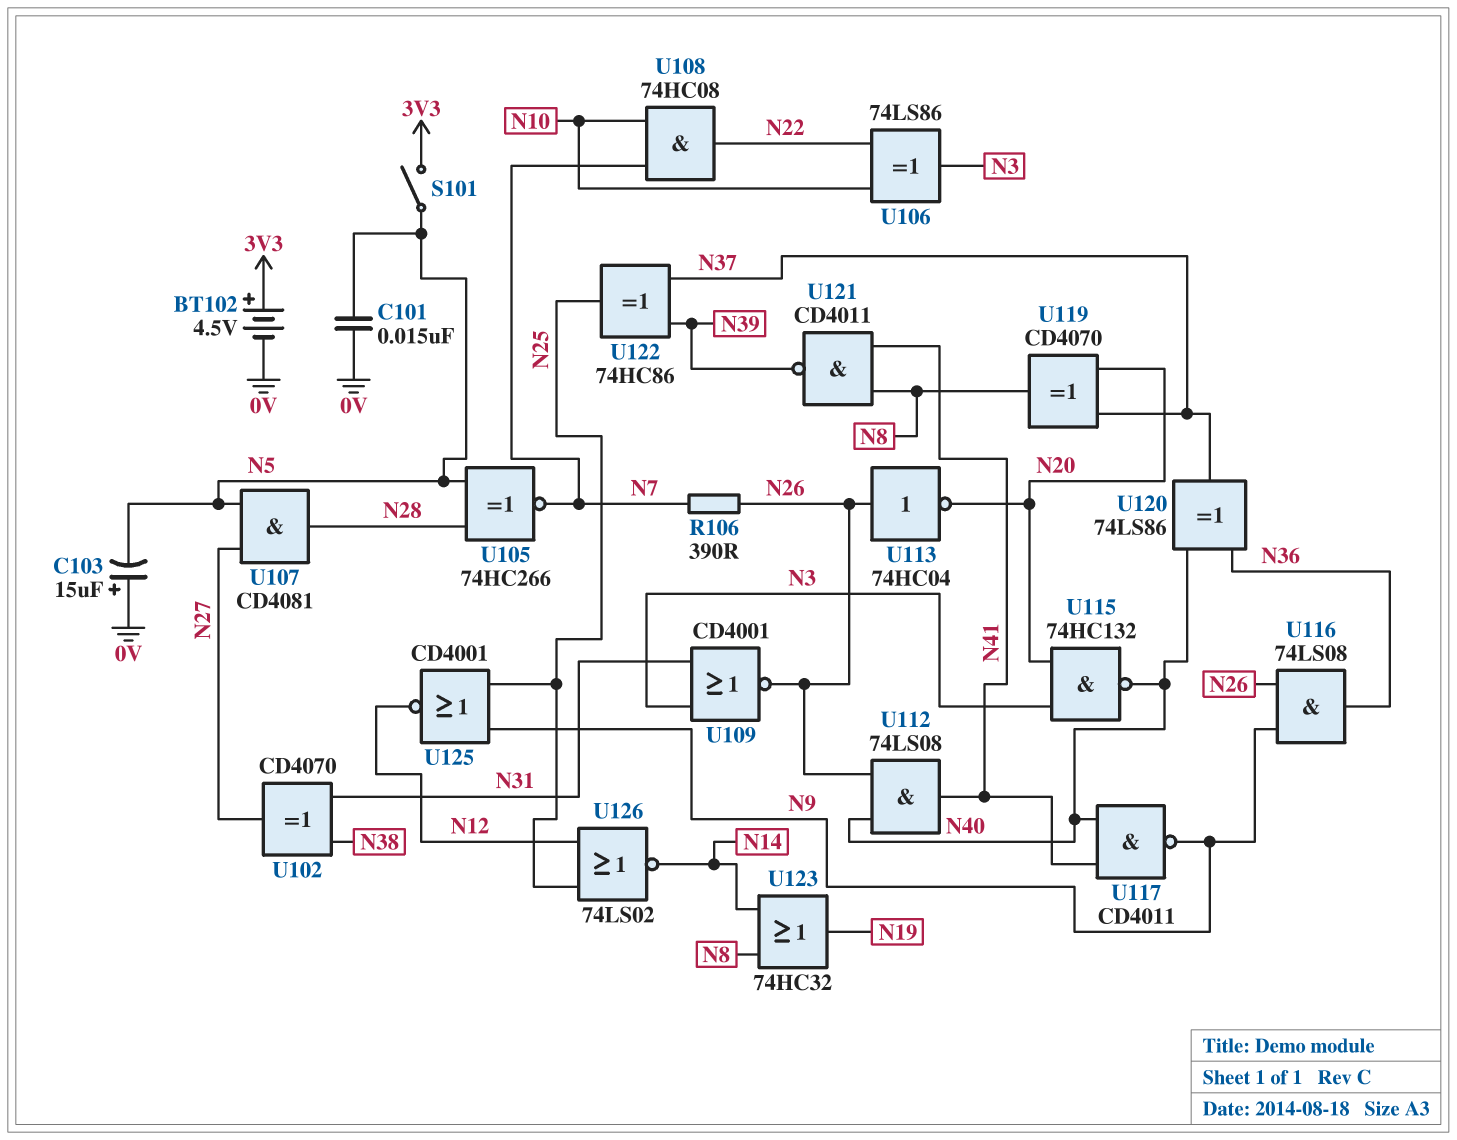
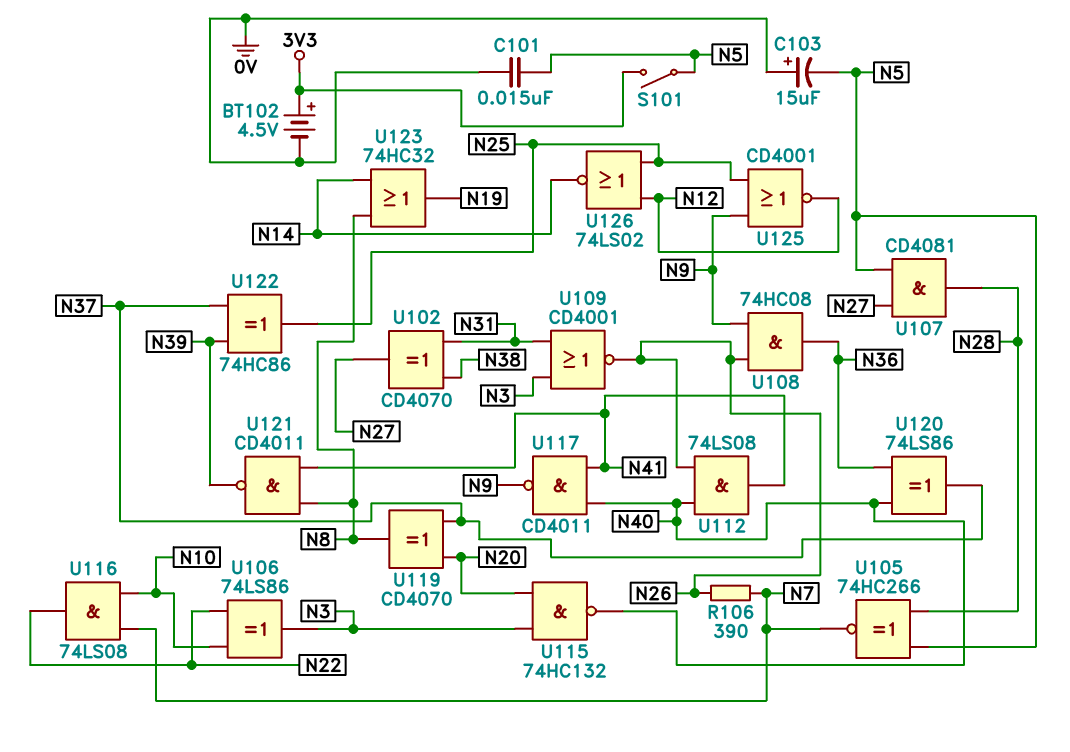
U108: AND 74HC08 (in N7, in N10, out N22) -> AND 74HC08 (in N9, in N26, out N36)
U113: NOT 74HC04 (in N26, out N20) -> none
U116: AND 74LS08 (in N9, in N26, out N36) -> AND 74LS08 (in N7, in N10, out N22)

